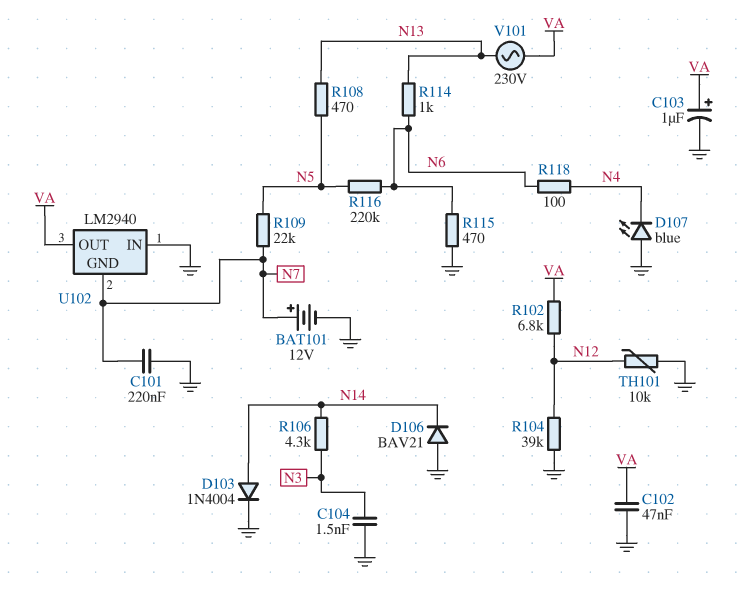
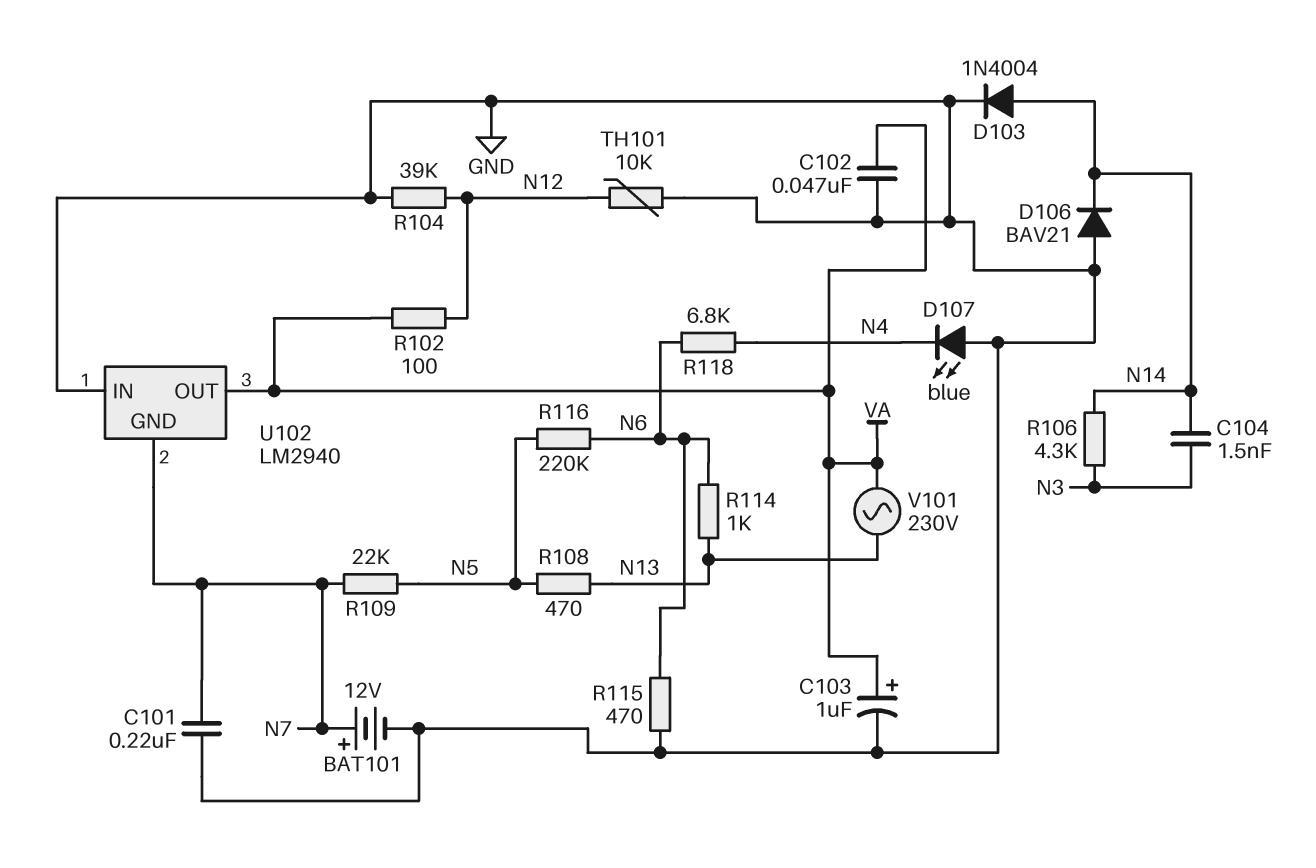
C104: 1.5nF (GND, N3) -> 1.5nF (N3, N14)
R102: 6.8k (N12, VA) -> 100 (N12, VA)
R118: 100 (N4, N6) -> 6.8k (N4, N6)

